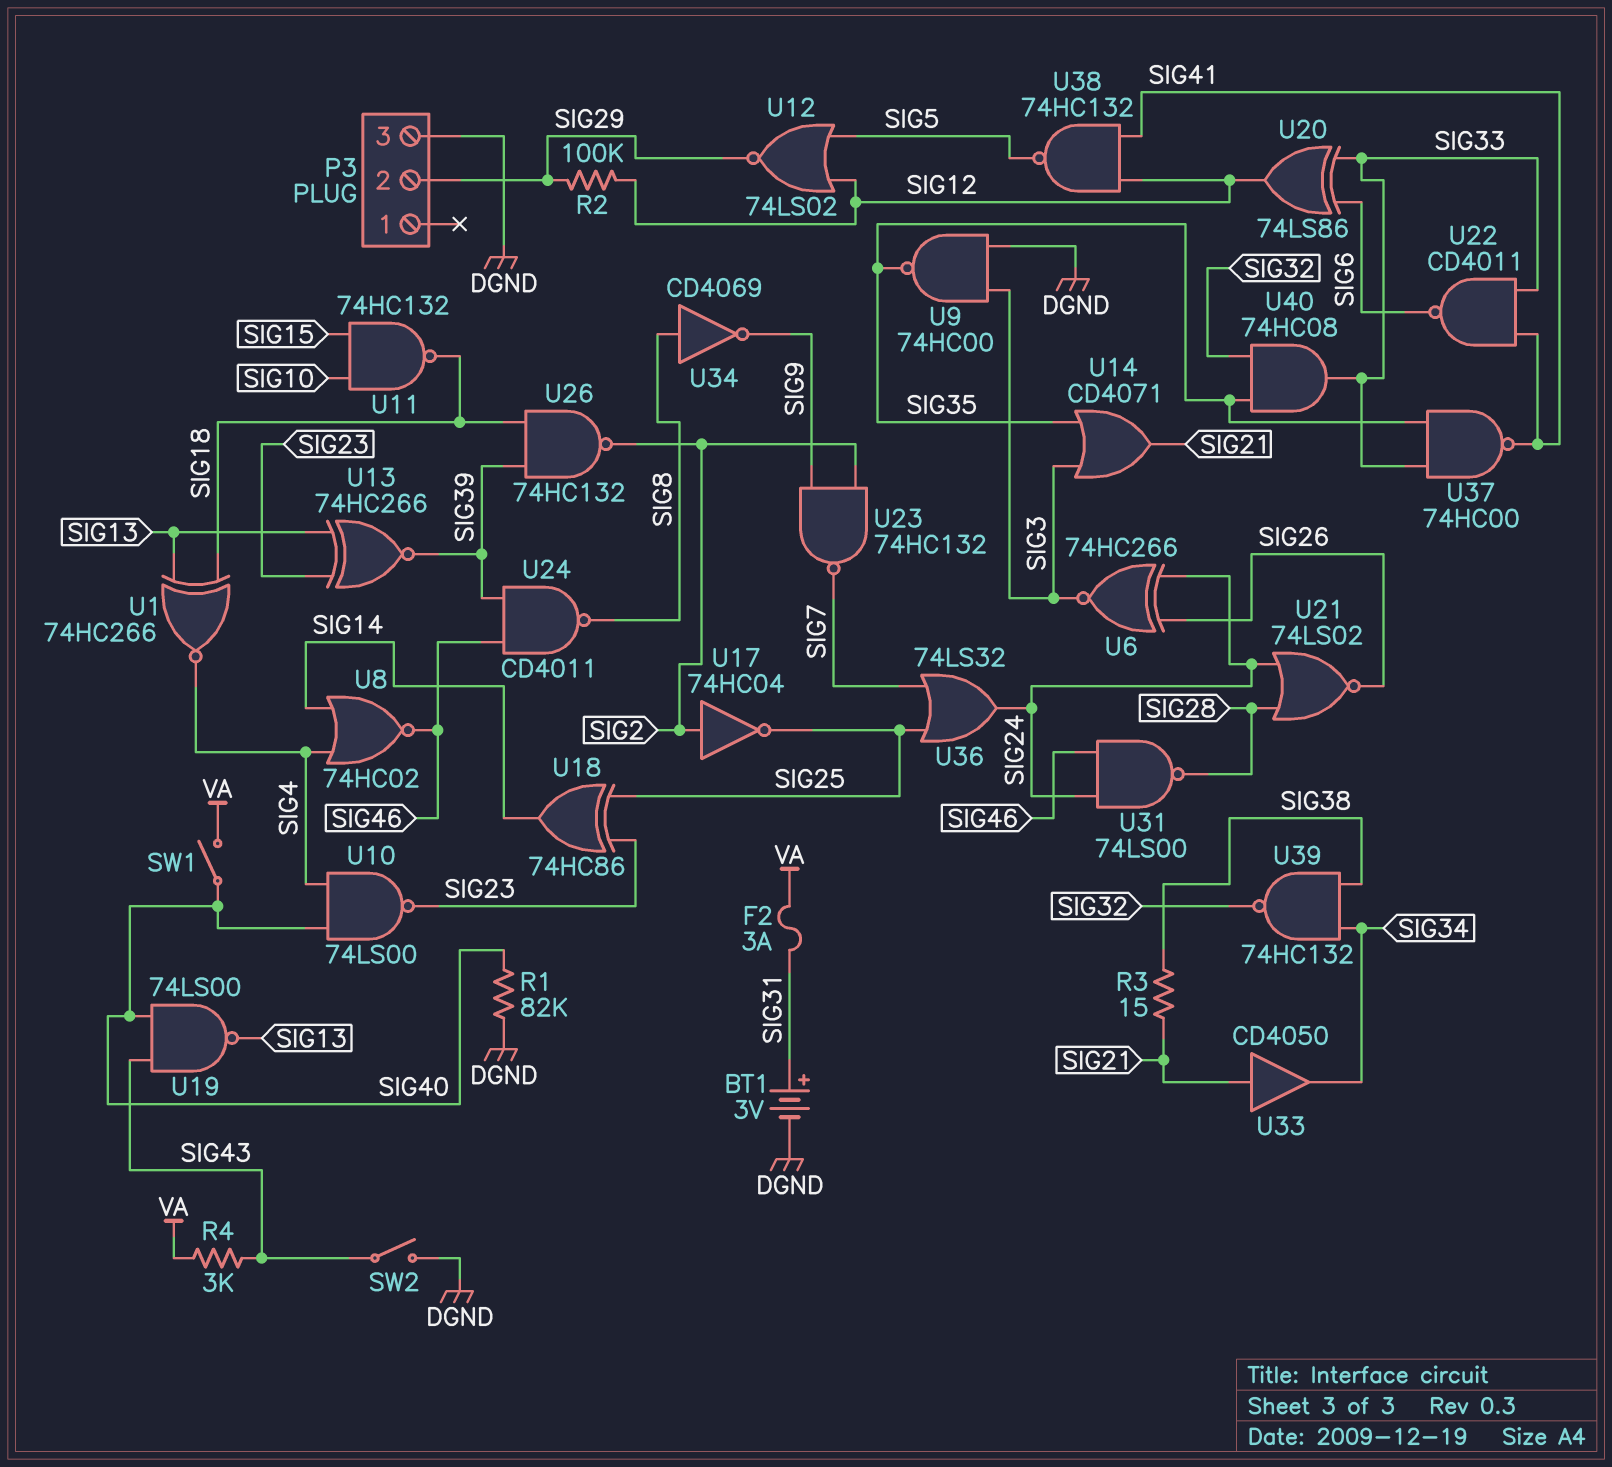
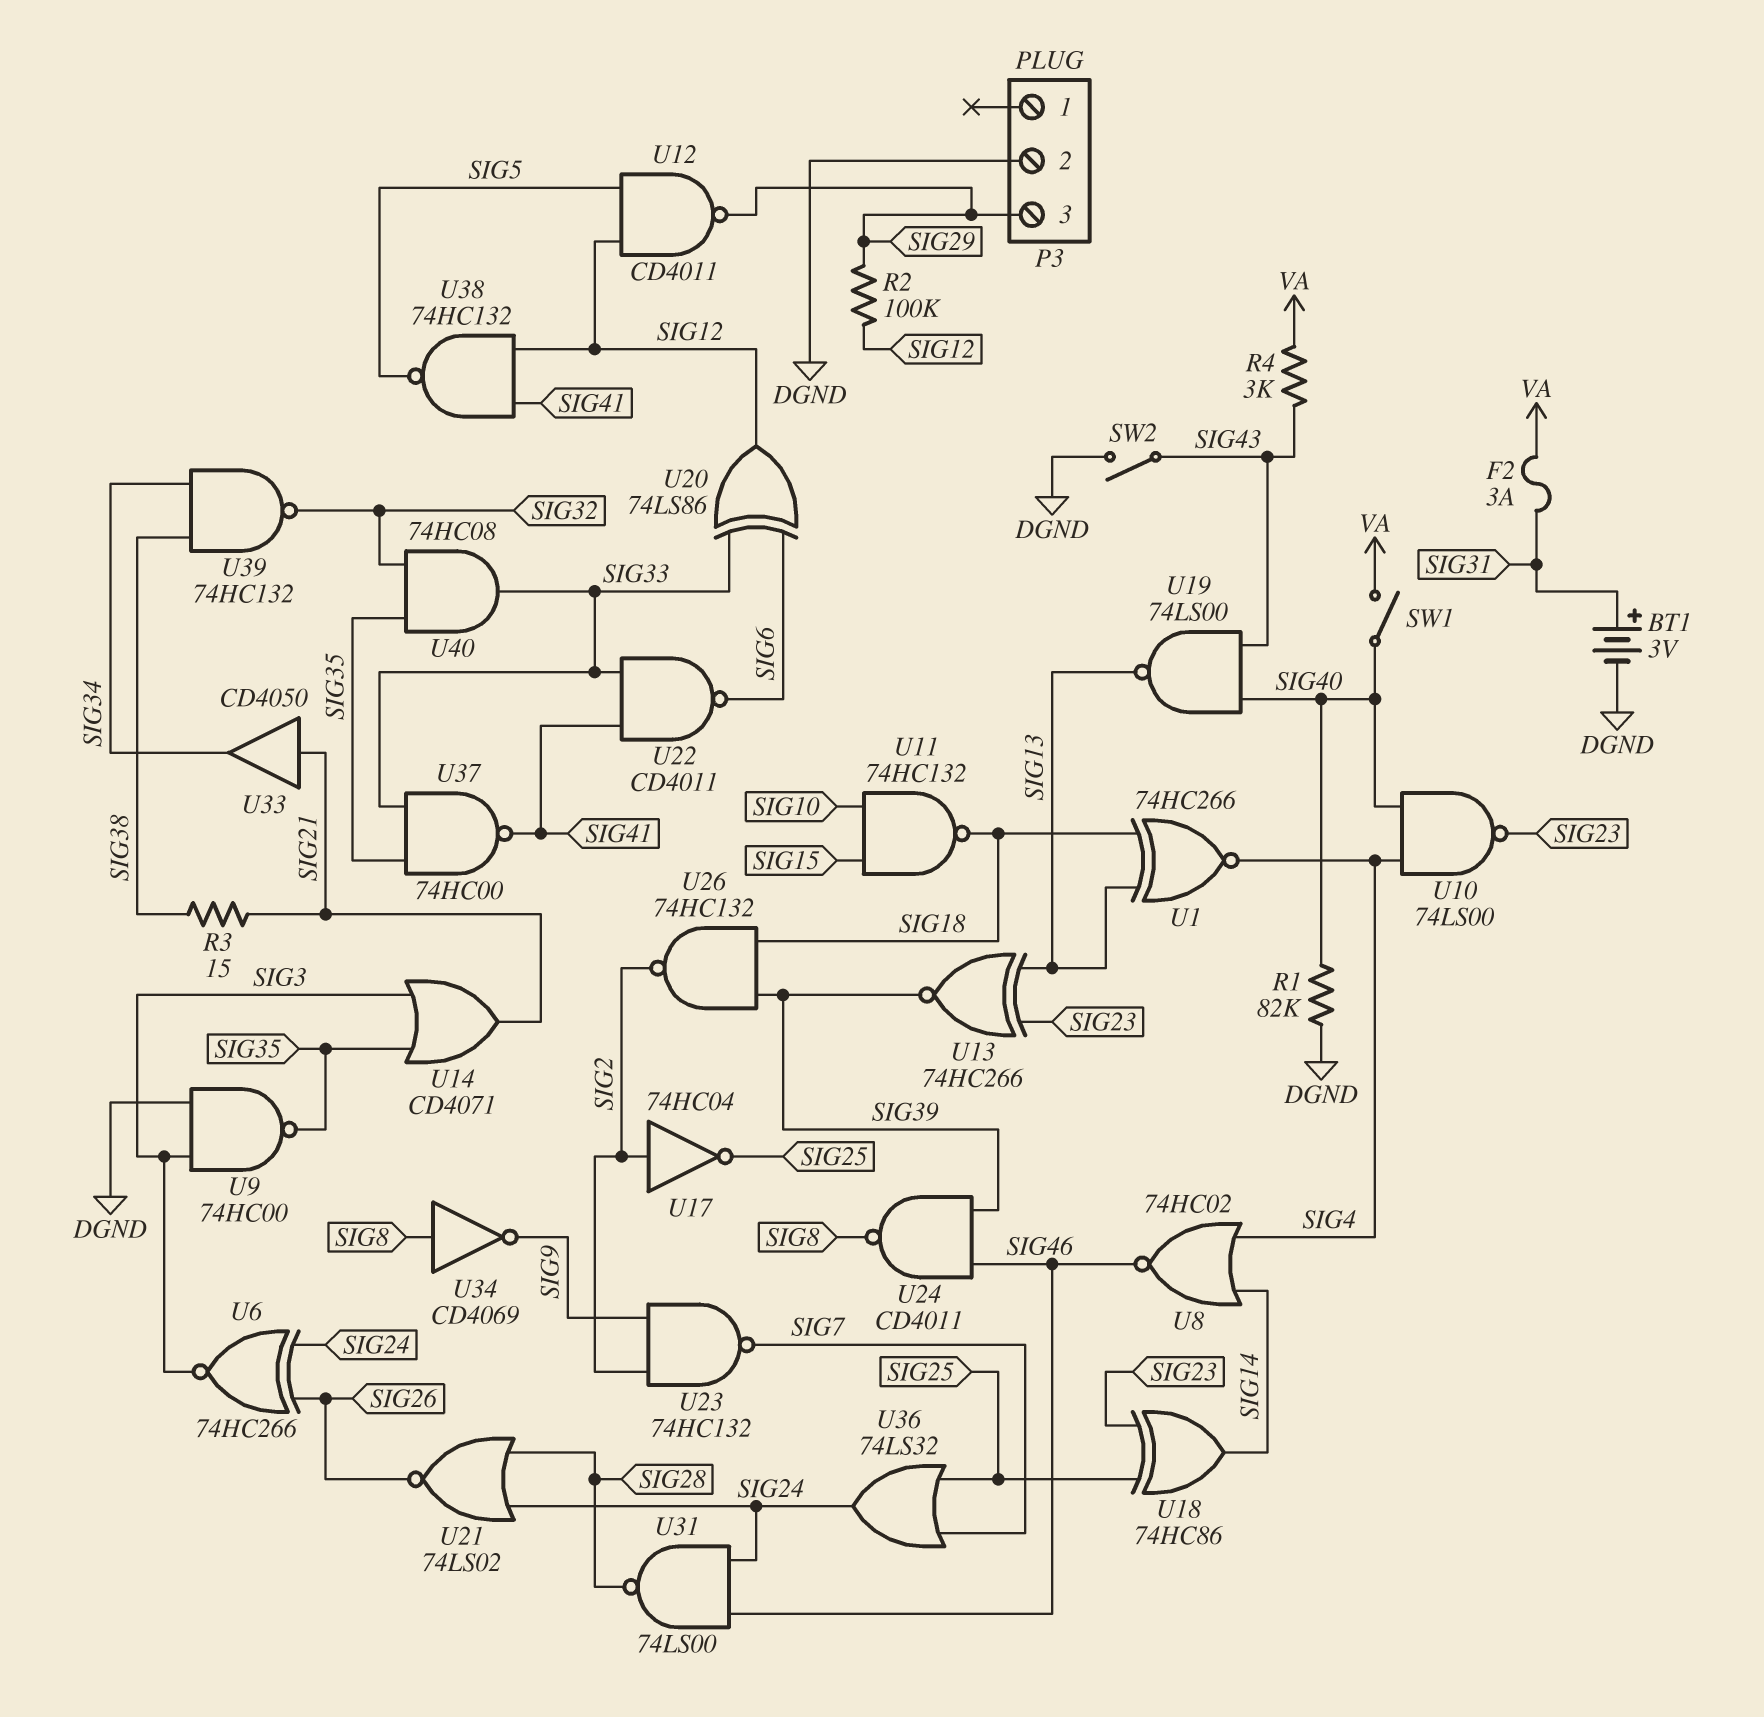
P3 pin 2: SIG29 -> DGND
P3 pin 3: DGND -> SIG29
U12: NOR 74LS02 (in SIG5, in SIG12, out SIG29) -> NAND CD4011 (in SIG5, in SIG12, out SIG29)

